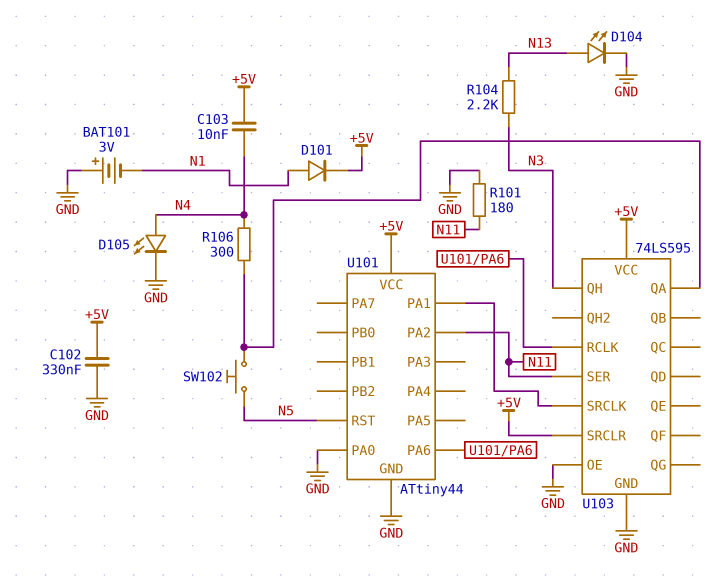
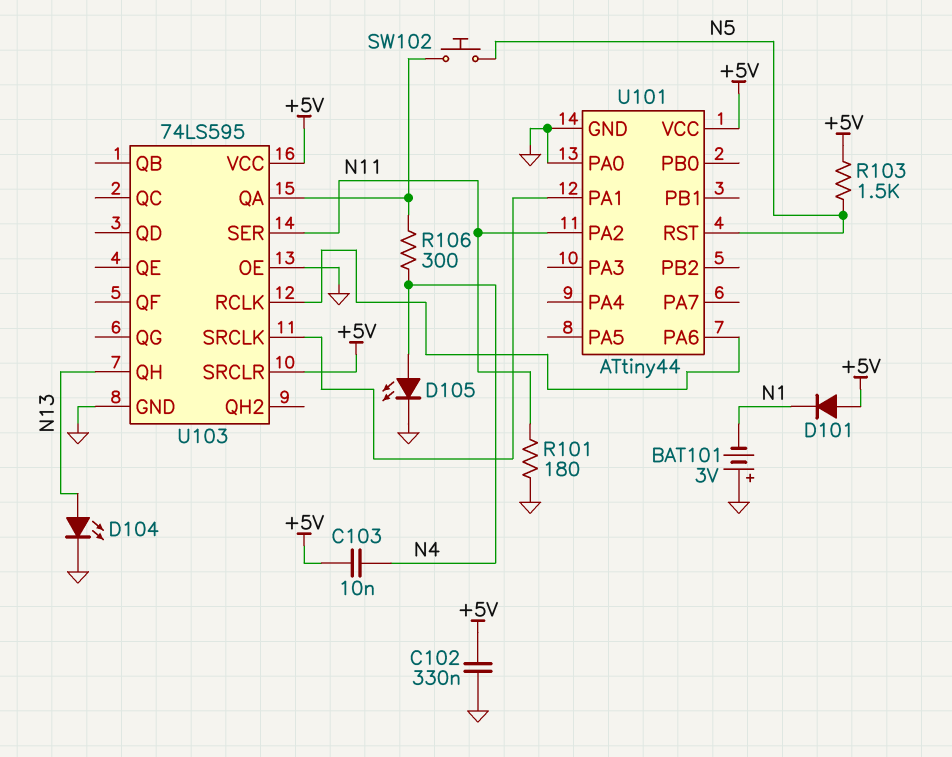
D101: diode (A N1, K +5V) -> diode (A +5V, K N1)
R103: none -> 1.5k (+5V, N5)
R104: 2.2k (N3, N13) -> none
U103 pin QH: N3 -> N13

